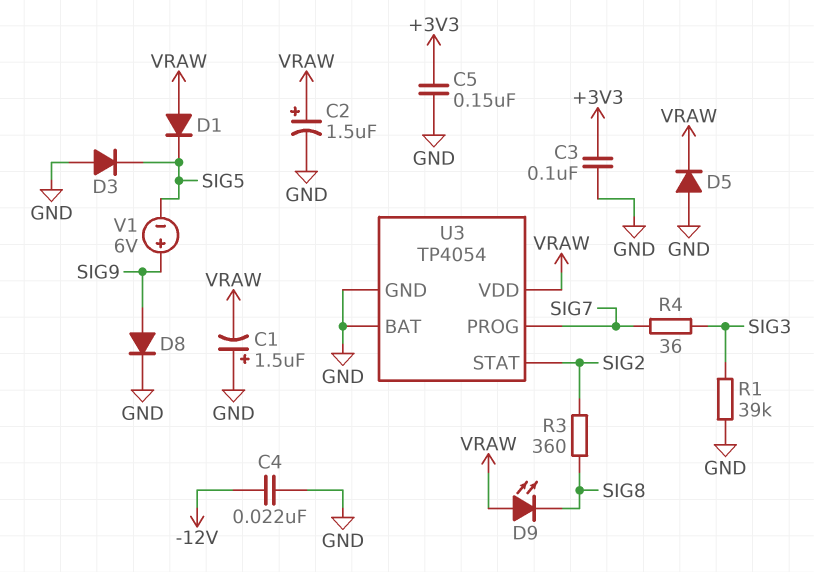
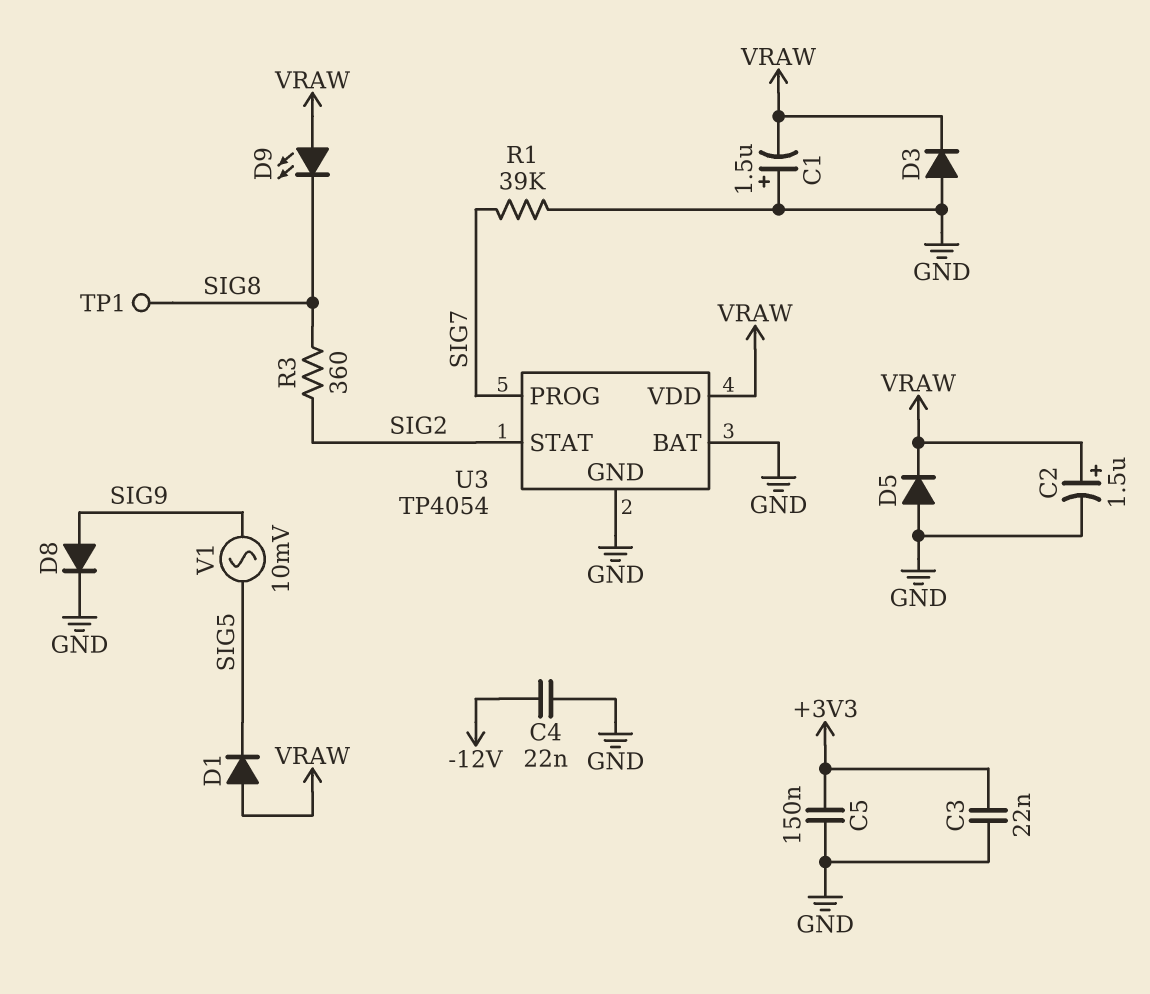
C3: 100nF (+3V3, GND) -> 22nF (+3V3, GND)
D3: diode (A GND, K SIG5) -> diode (A GND, K VRAW)
R1: 39k (GND, SIG3) -> 39k (GND, SIG7)
R4: 36 (SIG3, SIG7) -> none
TP1: none -> test point (SIG8)
V1: 6V (plus SIG9, minus SIG5) -> AC 10mV (SIG5, SIG9)

